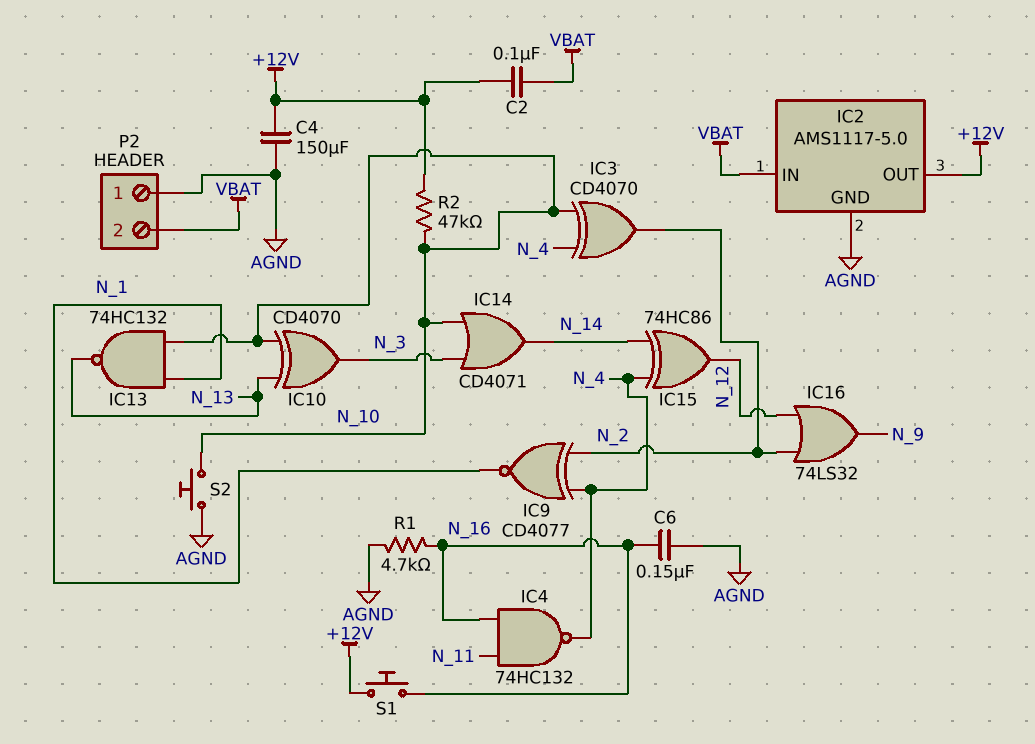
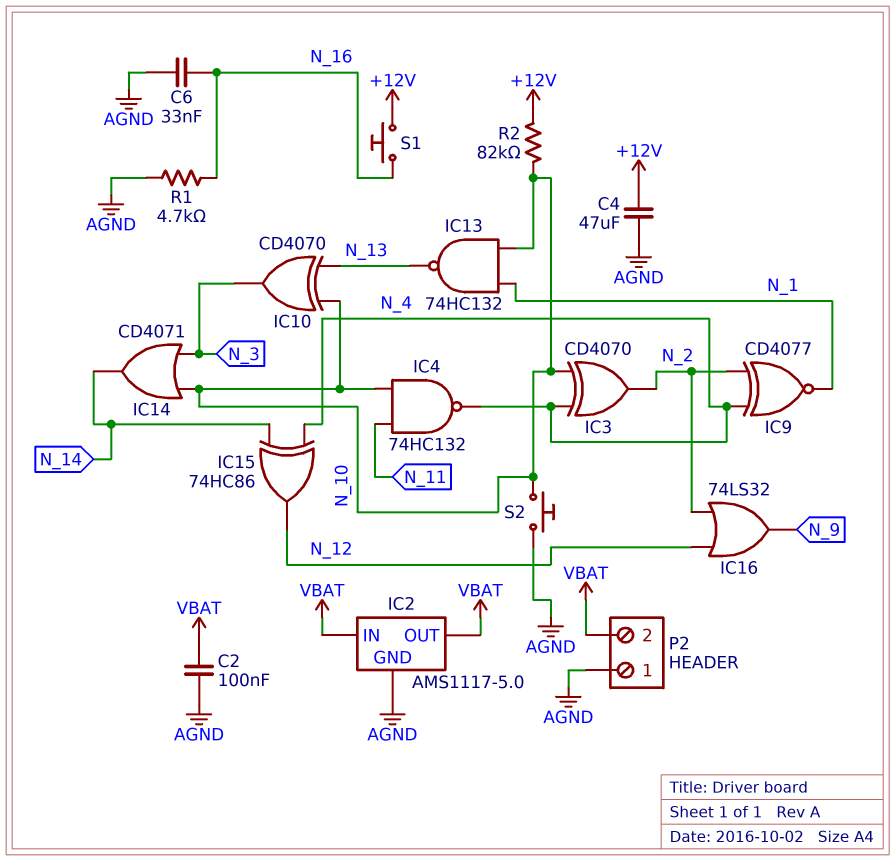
C2: 100nF (+12V, VBAT) -> 100nF (AGND, VBAT)
C4: 150uF (+12V, AGND) -> 47uF (+12V, AGND)
C6: 150nF (AGND, N_16) -> 33nF (AGND, N_16)
IC2 pin OUT: +12V -> VBAT
IC4: NAND 74HC132 (in N_11, in N_16, out N_4) -> NAND 74HC132 (in N_10, in N_11, out N_4)
R2: 47k (+12V, N_10) -> 82k (+12V, N_10)

